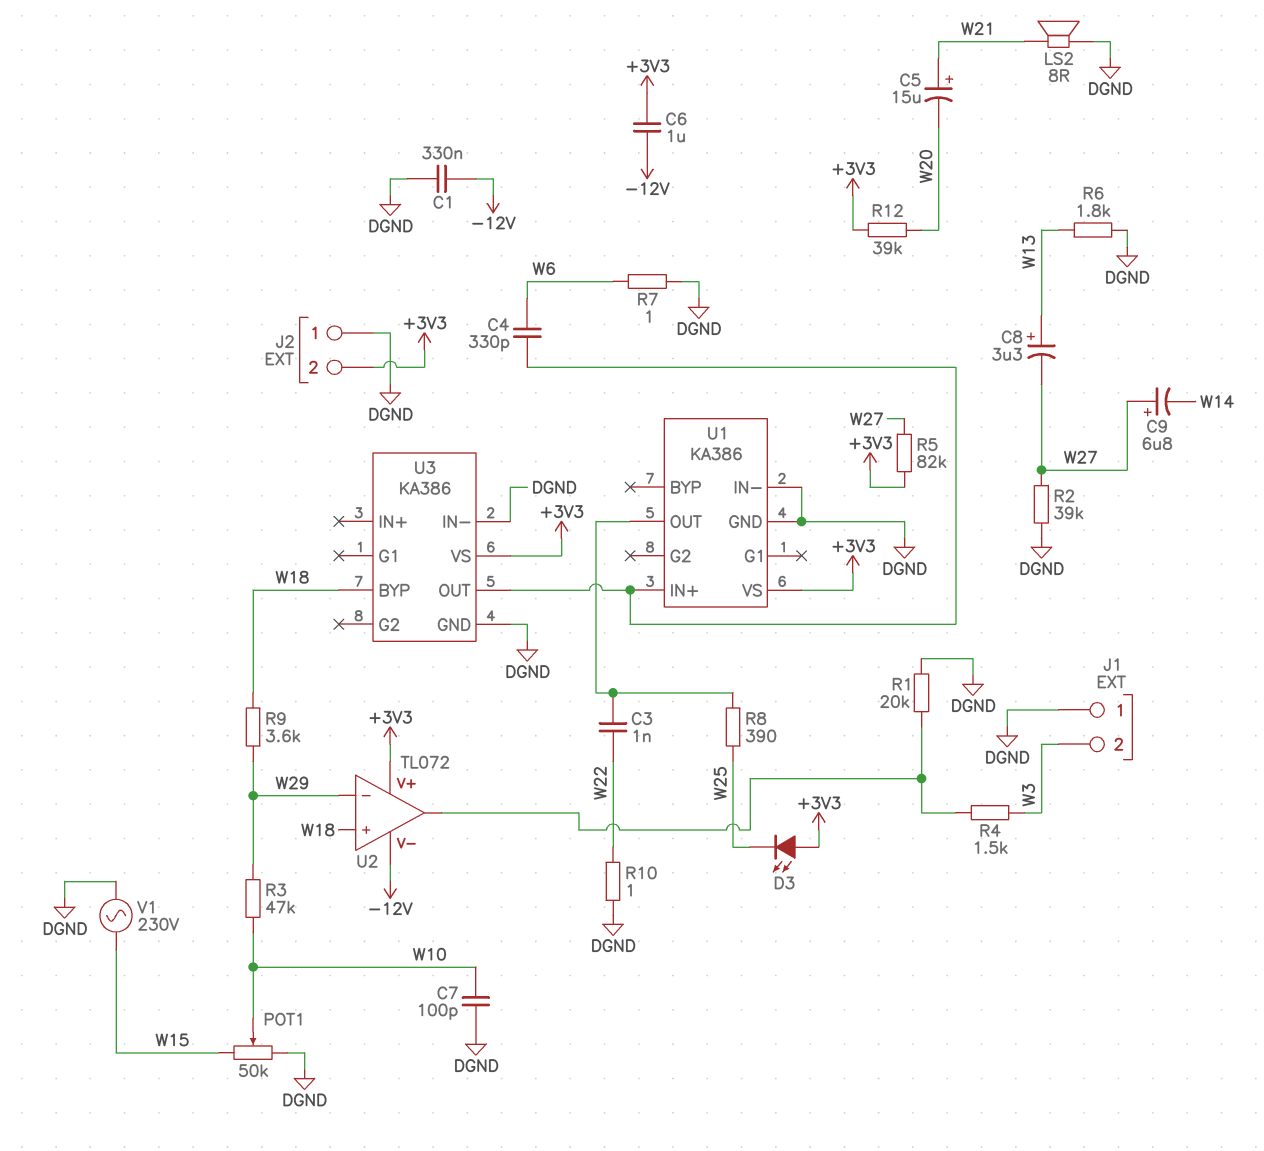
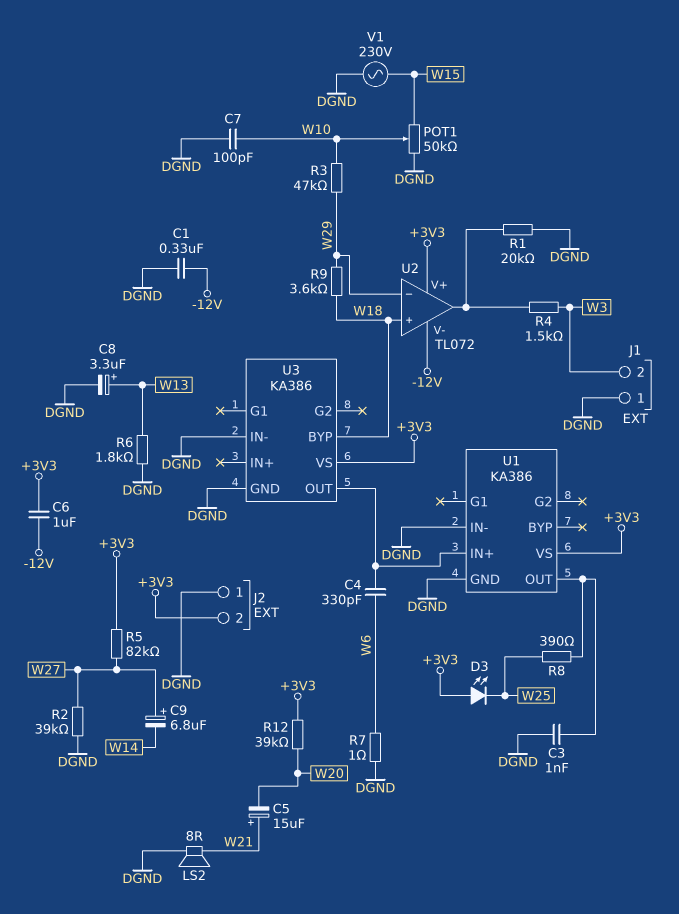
C3: 1nF (U1/OUT, W22) -> 1nF (DGND, U1/OUT)
C8: 3.3uF (plus W13, minus W27) -> 3.3uF (plus W13, minus DGND)
R10: 1 (DGND, W22) -> none

